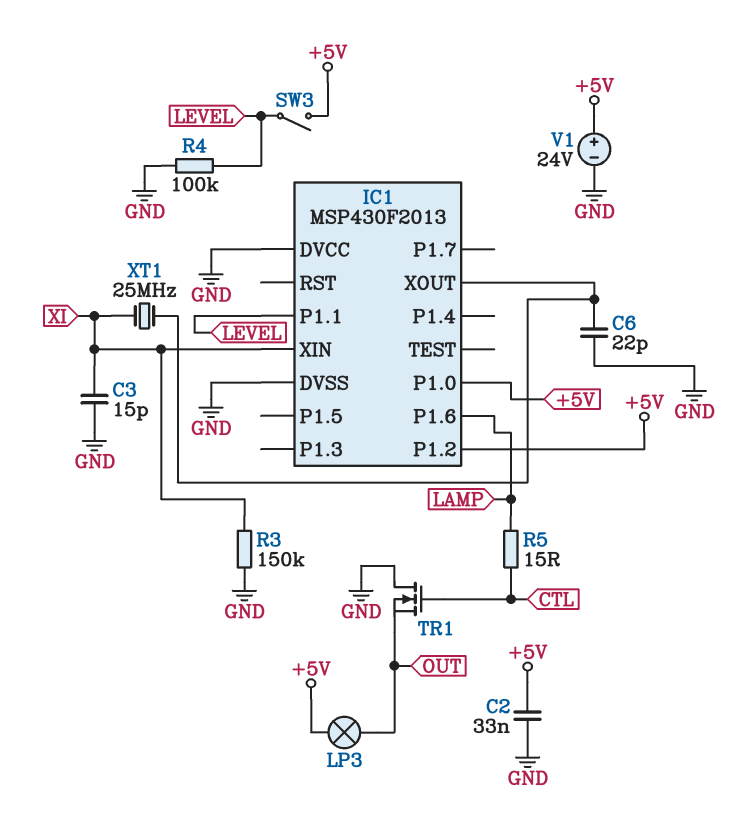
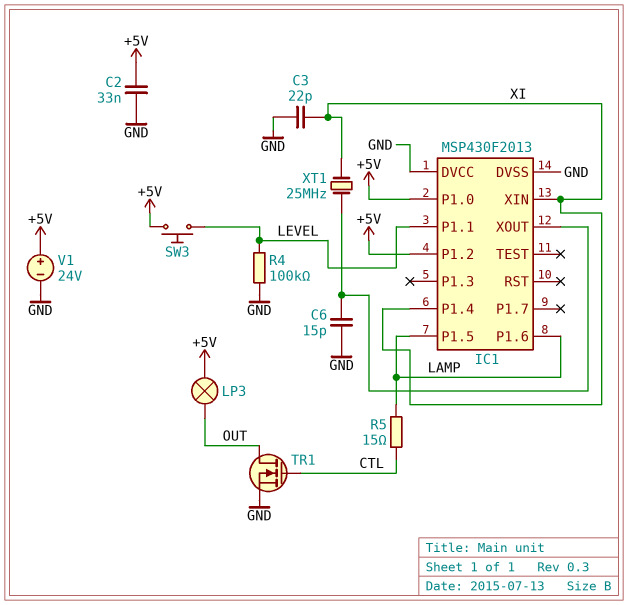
C3: 15pF (GND, XI) -> 22pF (GND, XI)
C6: 22pF (GND, IC1/XOUT) -> 15pF (GND, IC1/XOUT)
IC1 pin P1.4: none -> XI
IC1 pin P1.5: none -> LAMP
R3: 150k (GND, XI) -> none
SW3: switch (+5V, LEVEL) -> button (+5V, LEVEL)
TR1: NMOS (G CTL, D GND, S OUT) -> NMOS (G CTL, D OUT, S GND)

